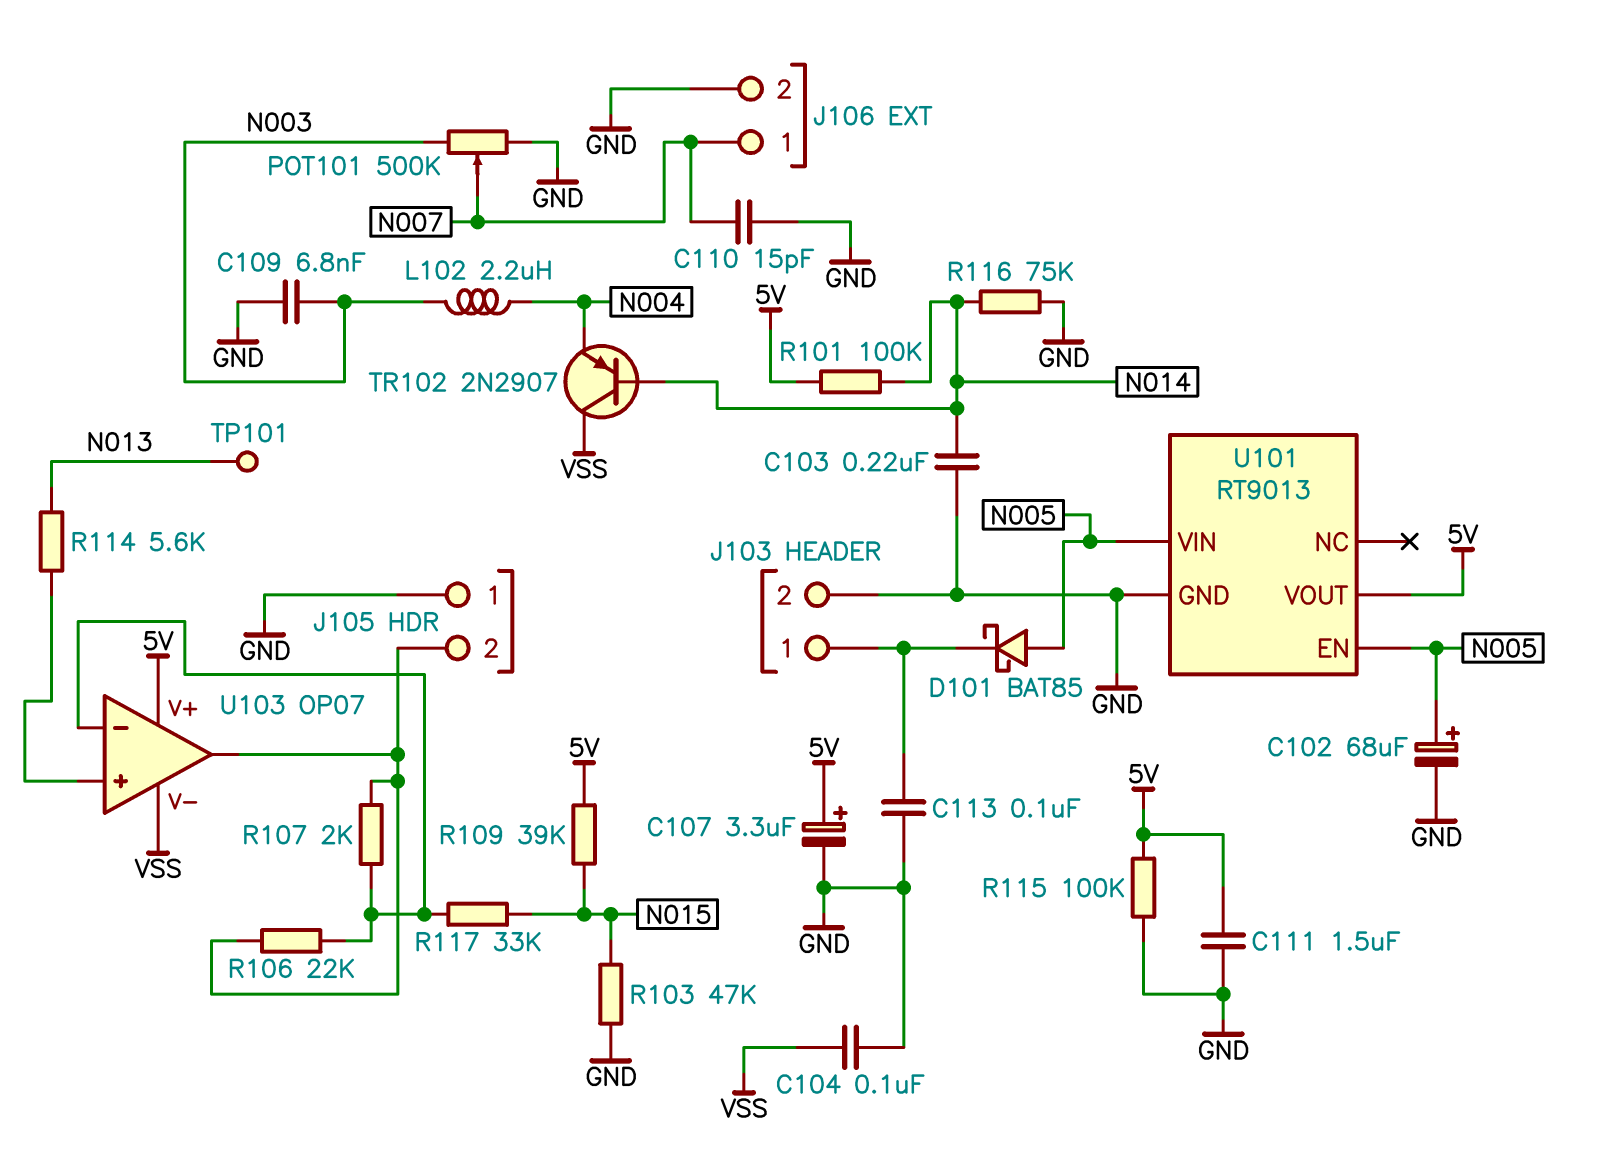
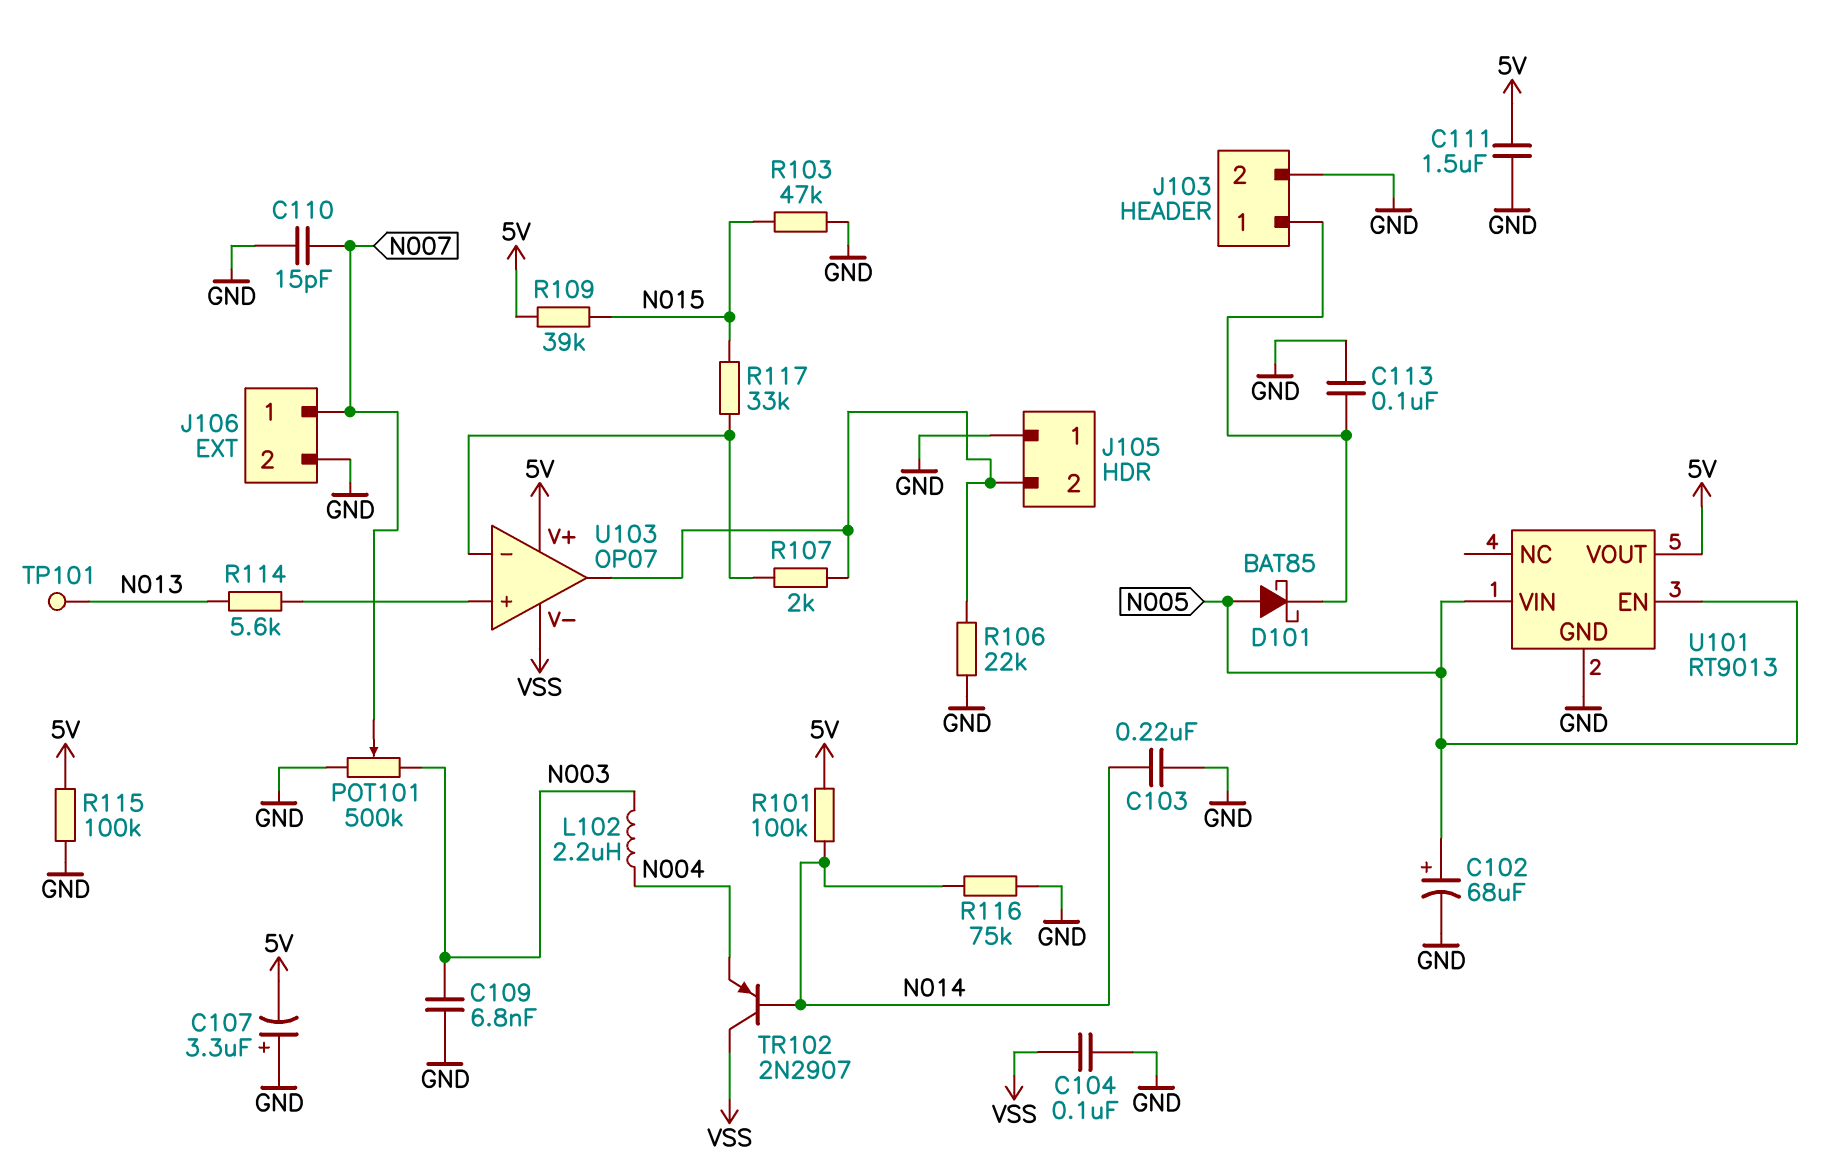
C107: 3.3uF (plus 5V, minus GND) -> 3.3uF (plus GND, minus 5V)
R106: 22k (J105/2, U103/in-) -> 22k (GND, J105/2)

